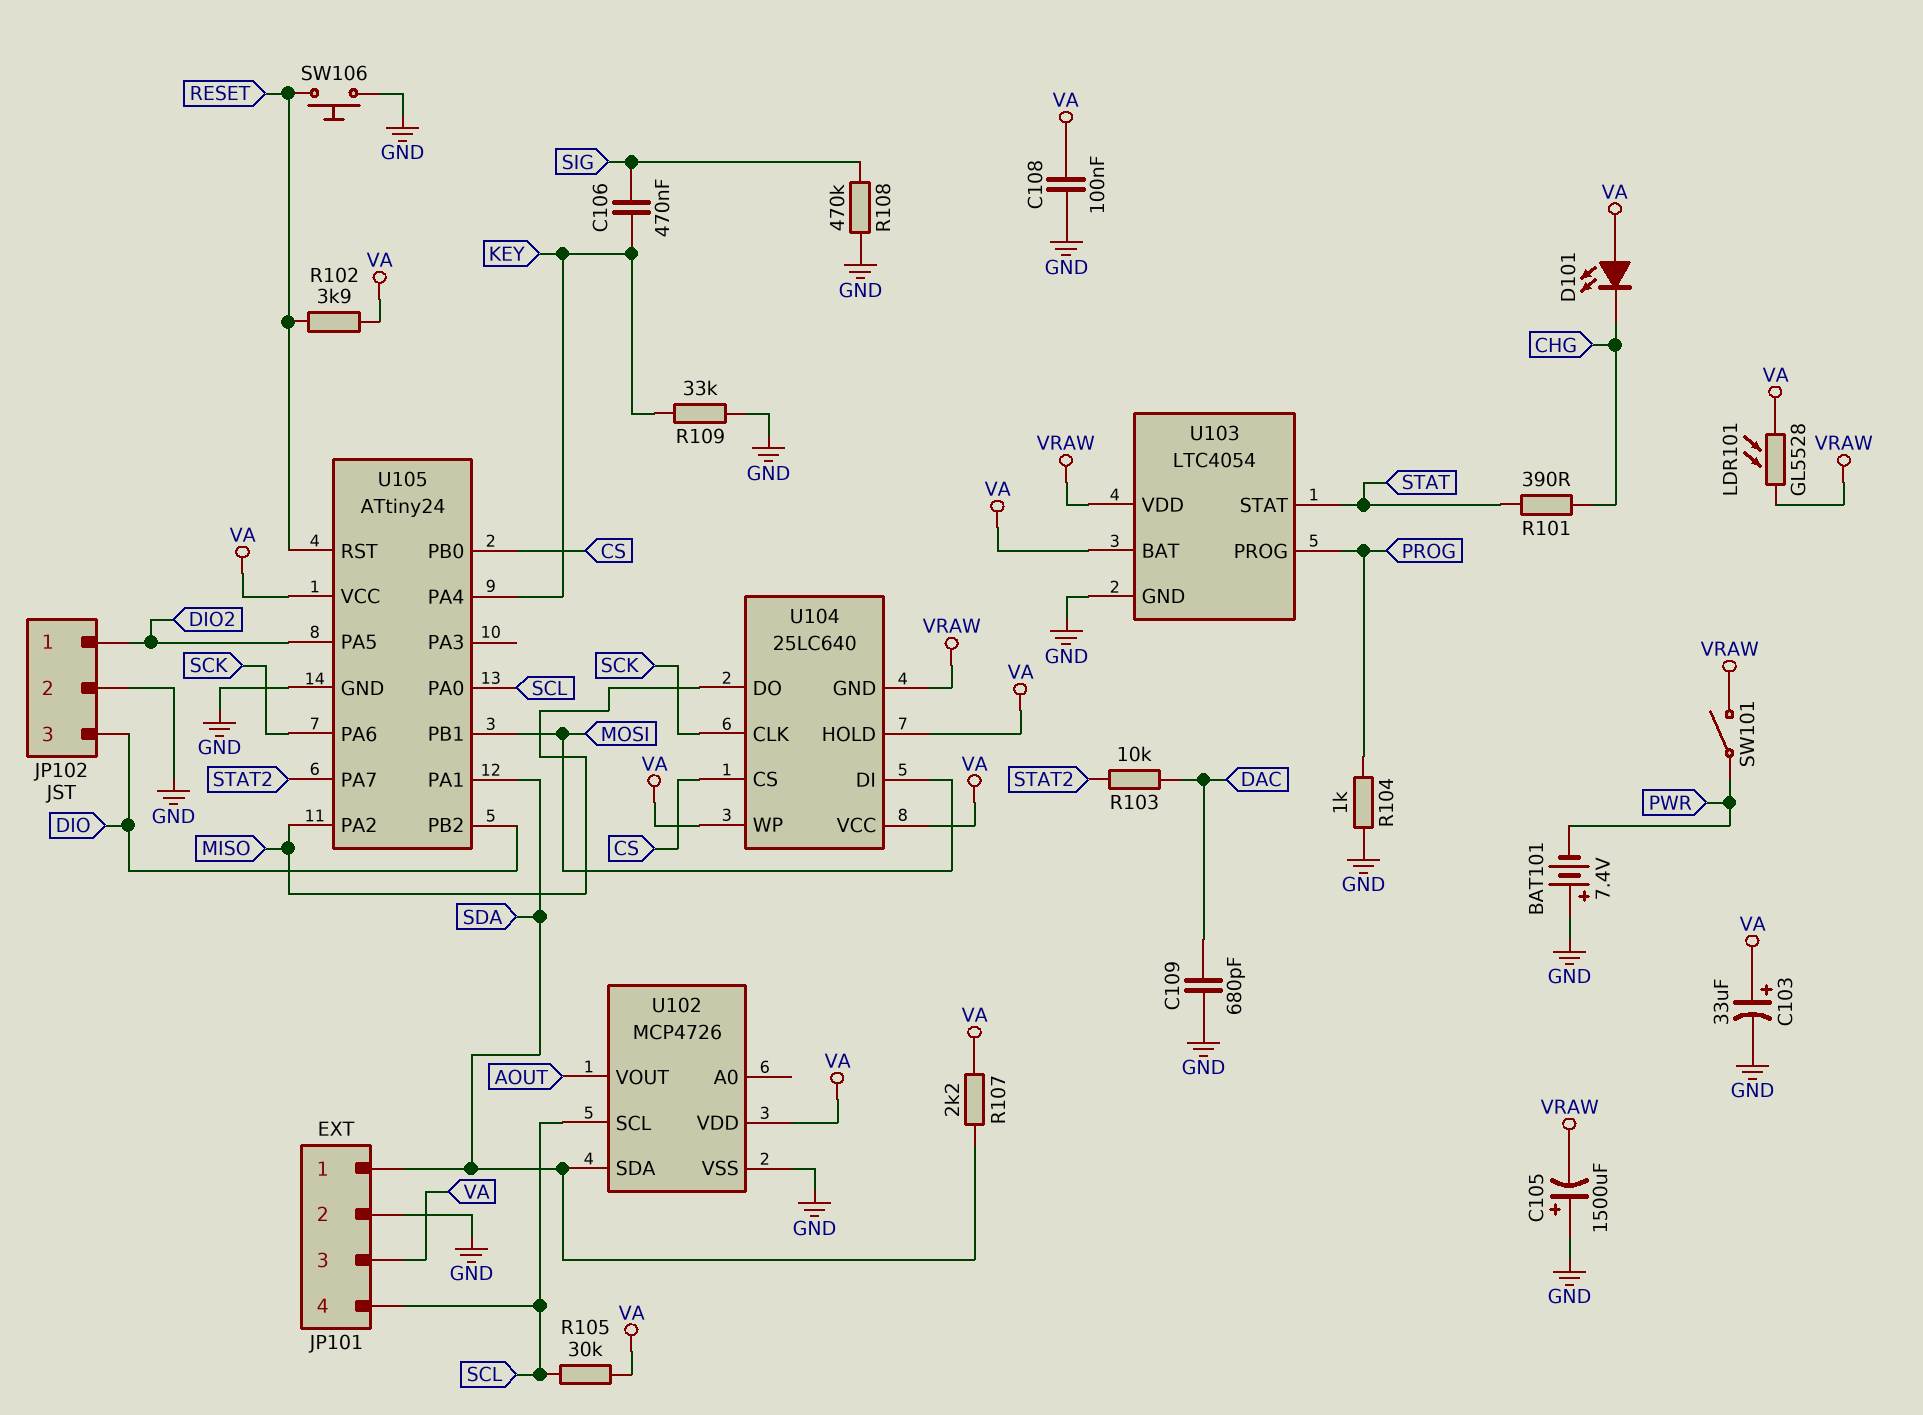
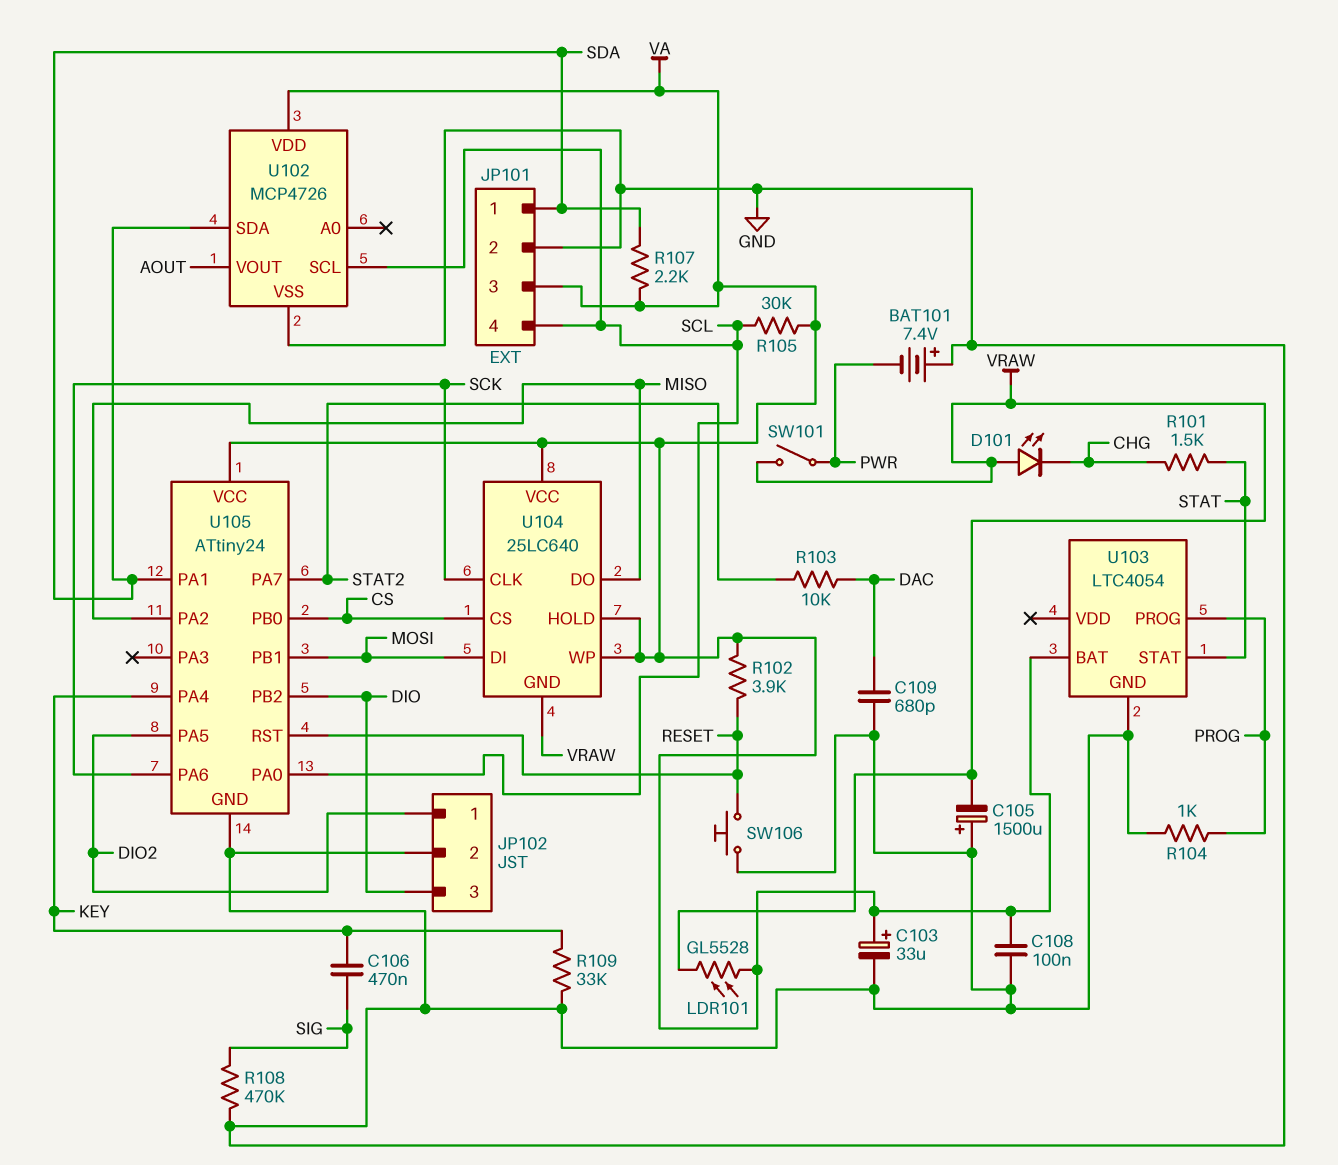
D101: LED (A VA, K CHG) -> LED (A VRAW, K CHG)
R101: 390 (CHG, STAT) -> 1.5k (CHG, STAT)
U103 pin VDD: VRAW -> none

